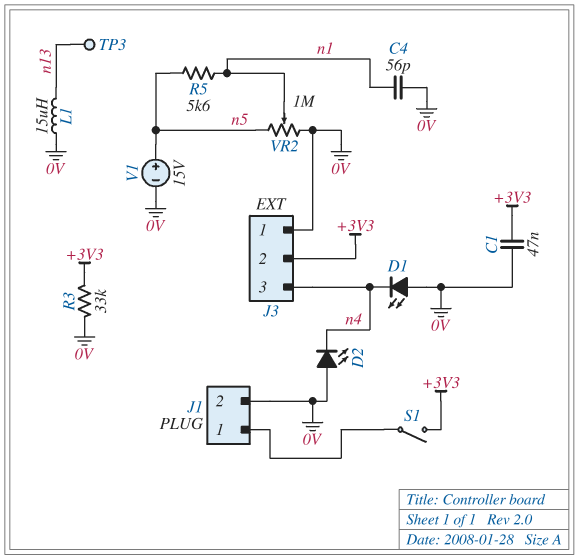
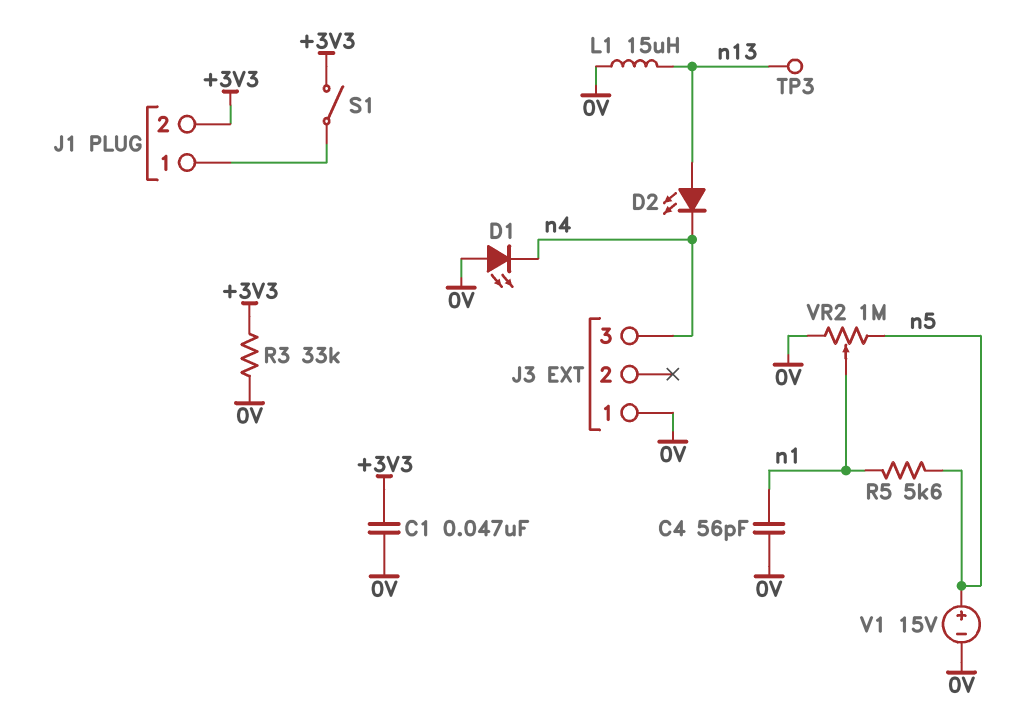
D2: LED (A 0V, K n4) -> LED (A n13, K n4)
J1 pin 2: 0V -> +3V3
J3 pin 2: +3V3 -> none

